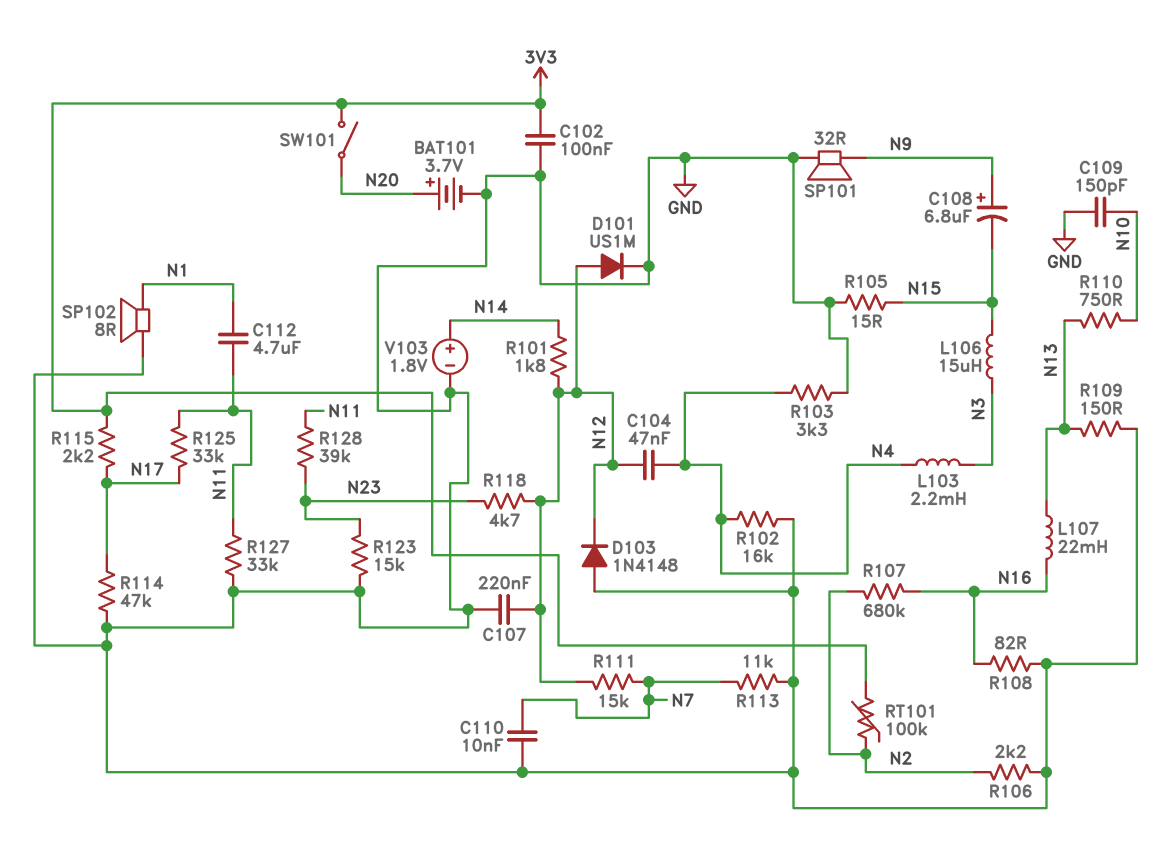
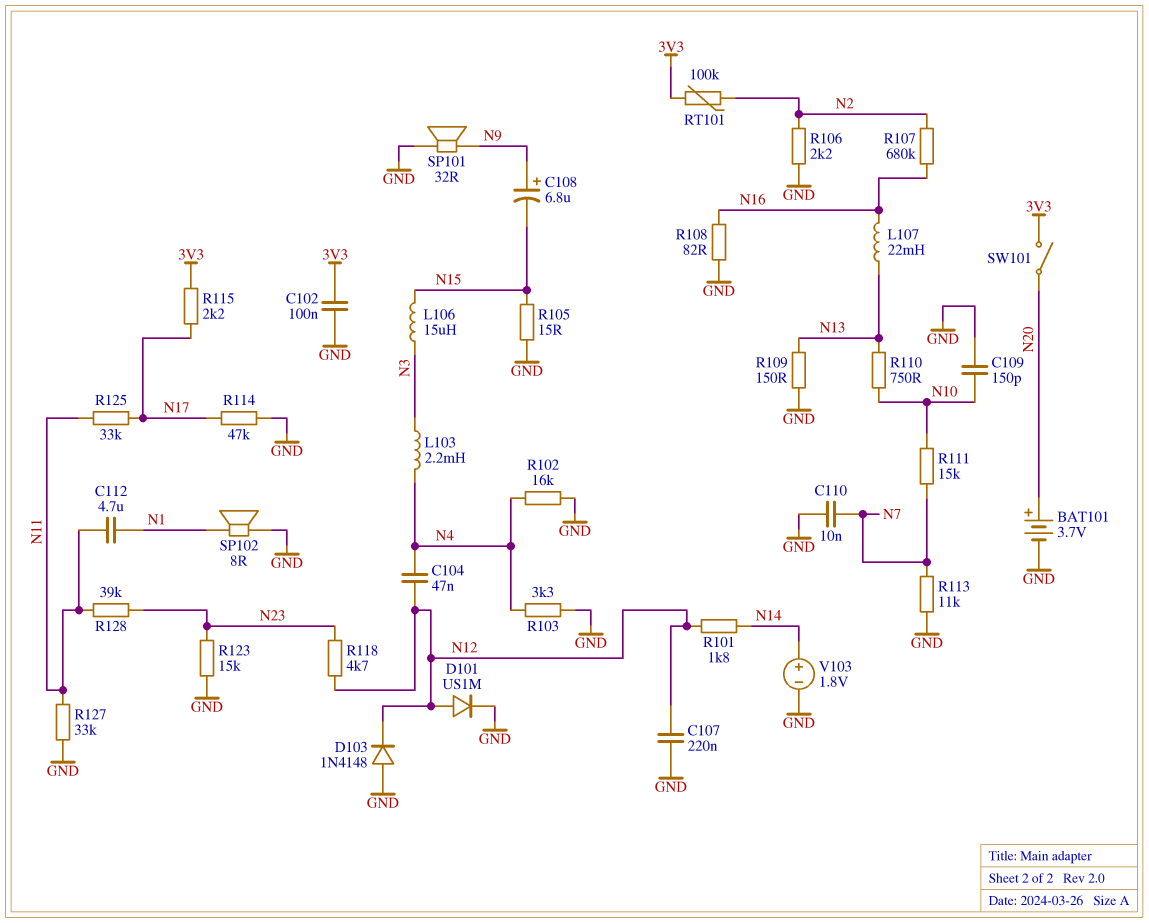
R111: 15k (N7, N12) -> 15k (N7, N10)

